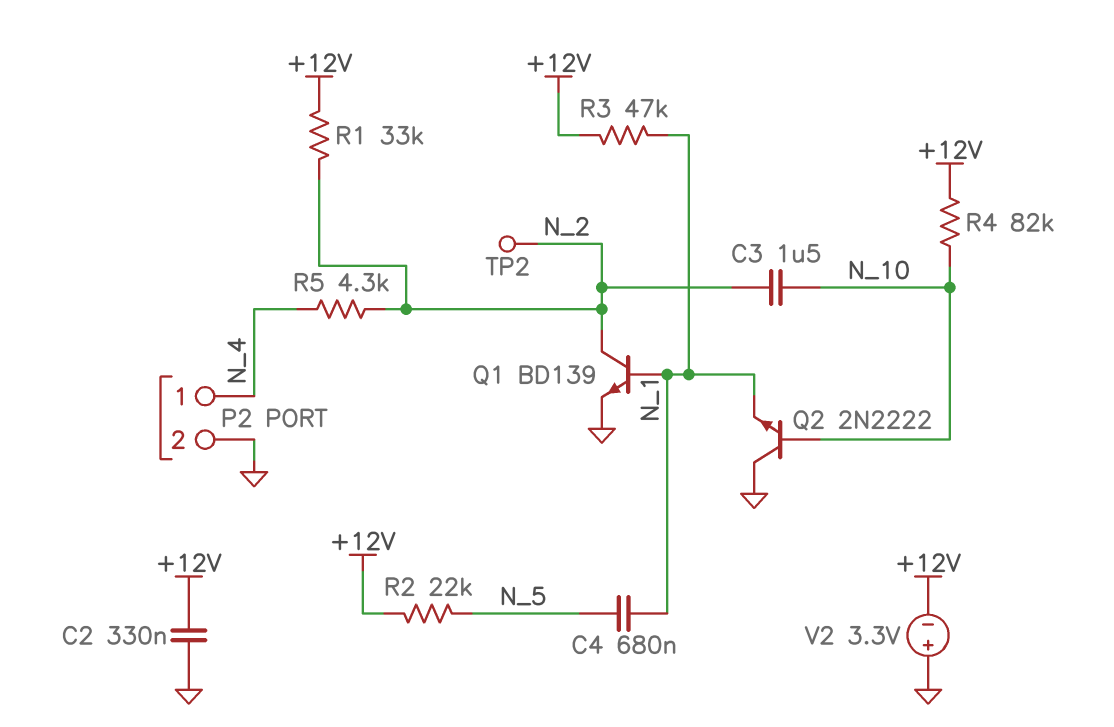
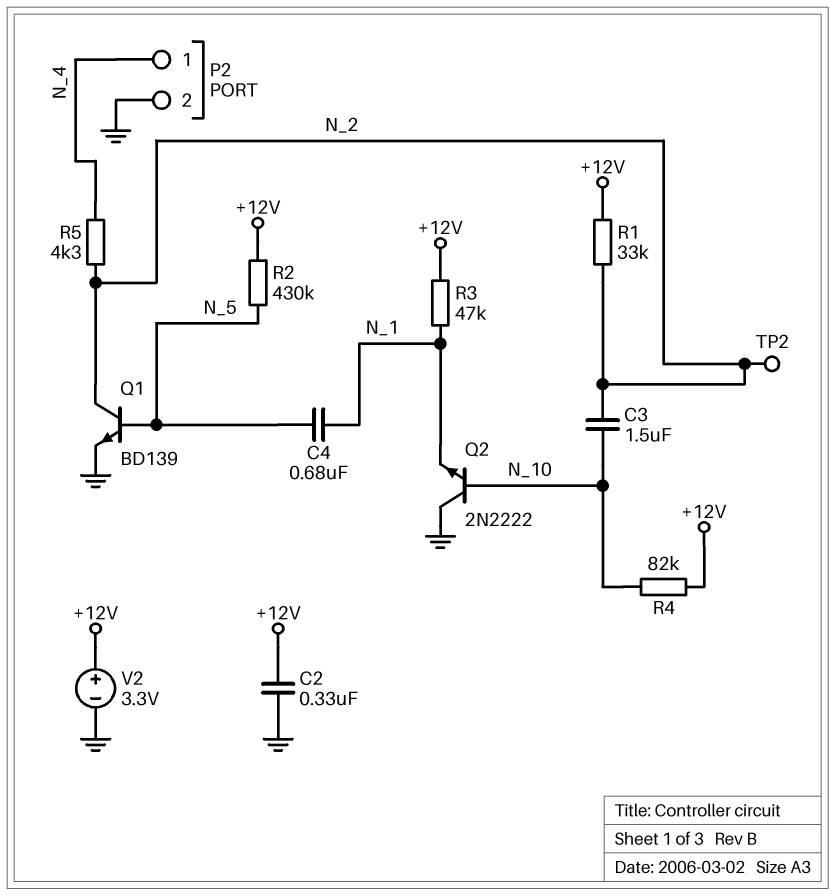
Q1: NPN BD139 (B N_1, C N_2, E GND) -> NPN BD139 (B N_5, C N_2, E GND)
R2: 22k (+12V, N_5) -> 430k (+12V, N_5)
V2: 3.3V (plus GND, minus +12V) -> 3.3V (plus +12V, minus GND)

